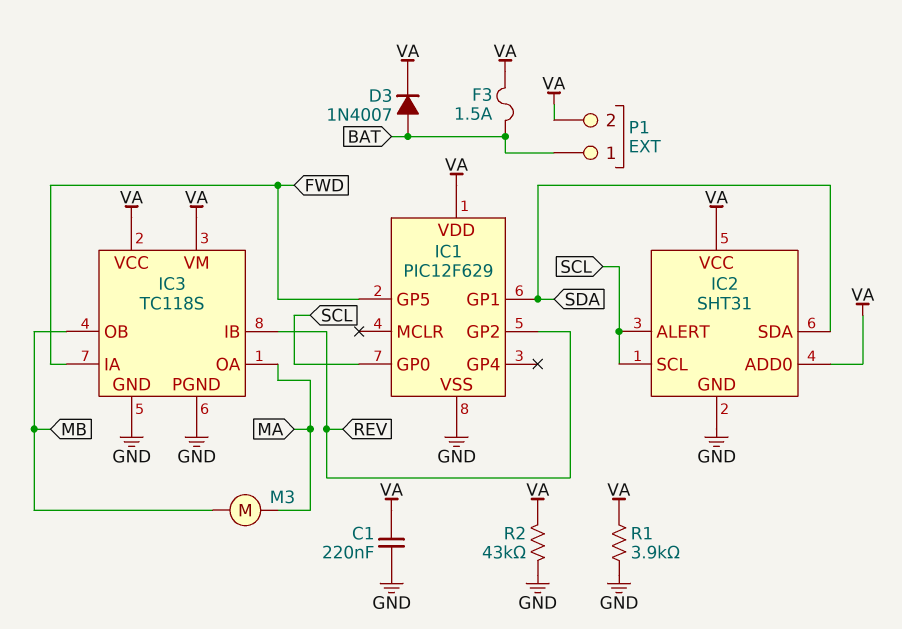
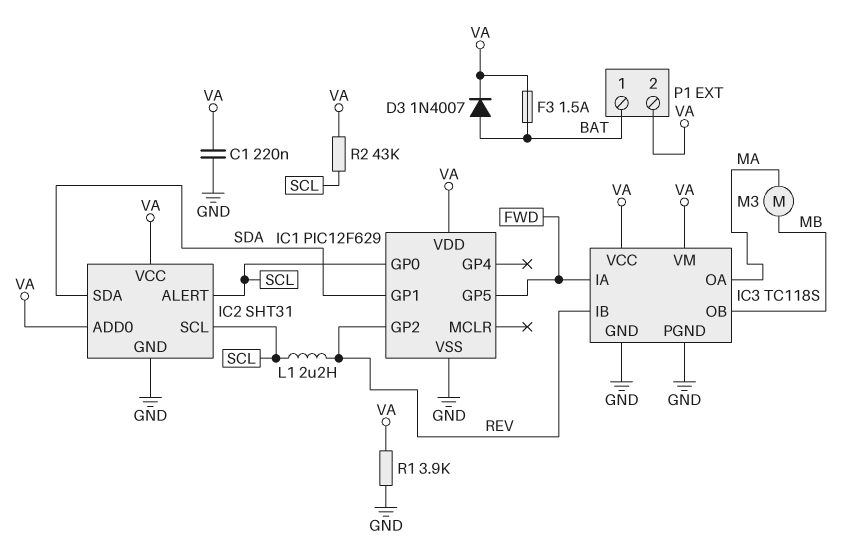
L1: none -> 2.2uH (REV, SCL)
R2: 43k (GND, VA) -> 43k (SCL, VA)

